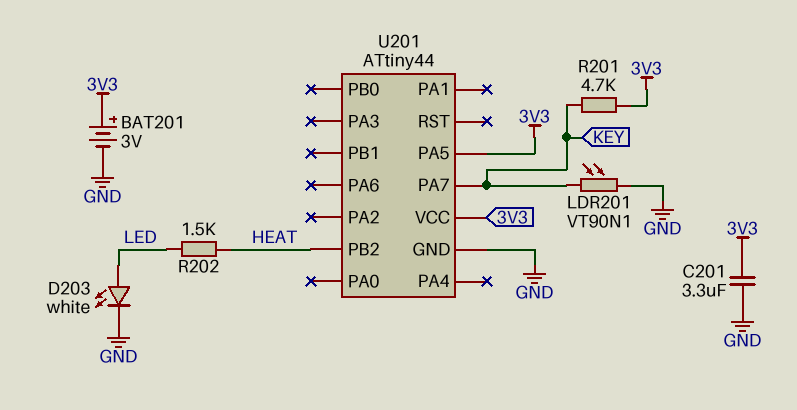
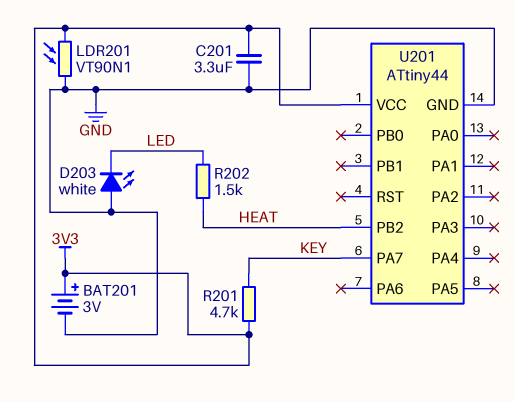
D203: LED white (A LED, K GND) -> LED white (A GND, K LED)
LDR201: VT90N1 (GND, KEY) -> VT90N1 (3V3, GND)
U201 pin PA5: 3V3 -> none

